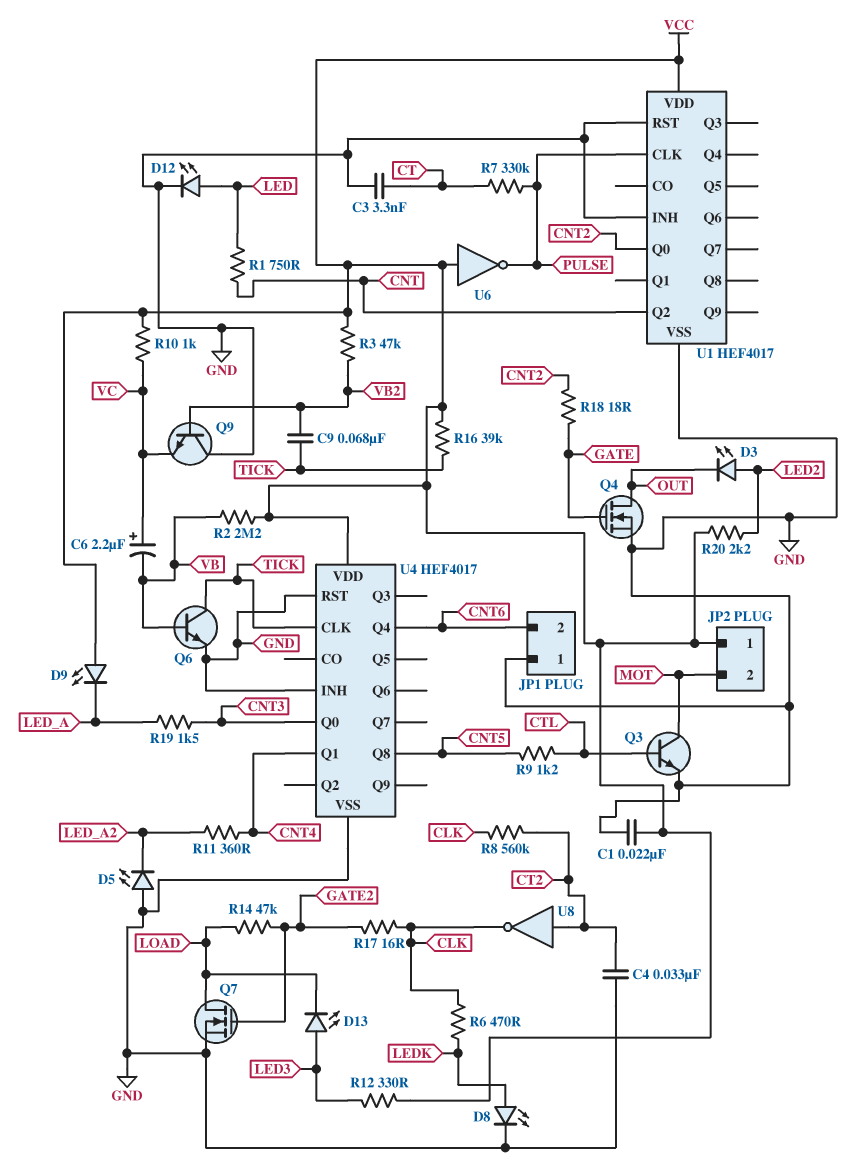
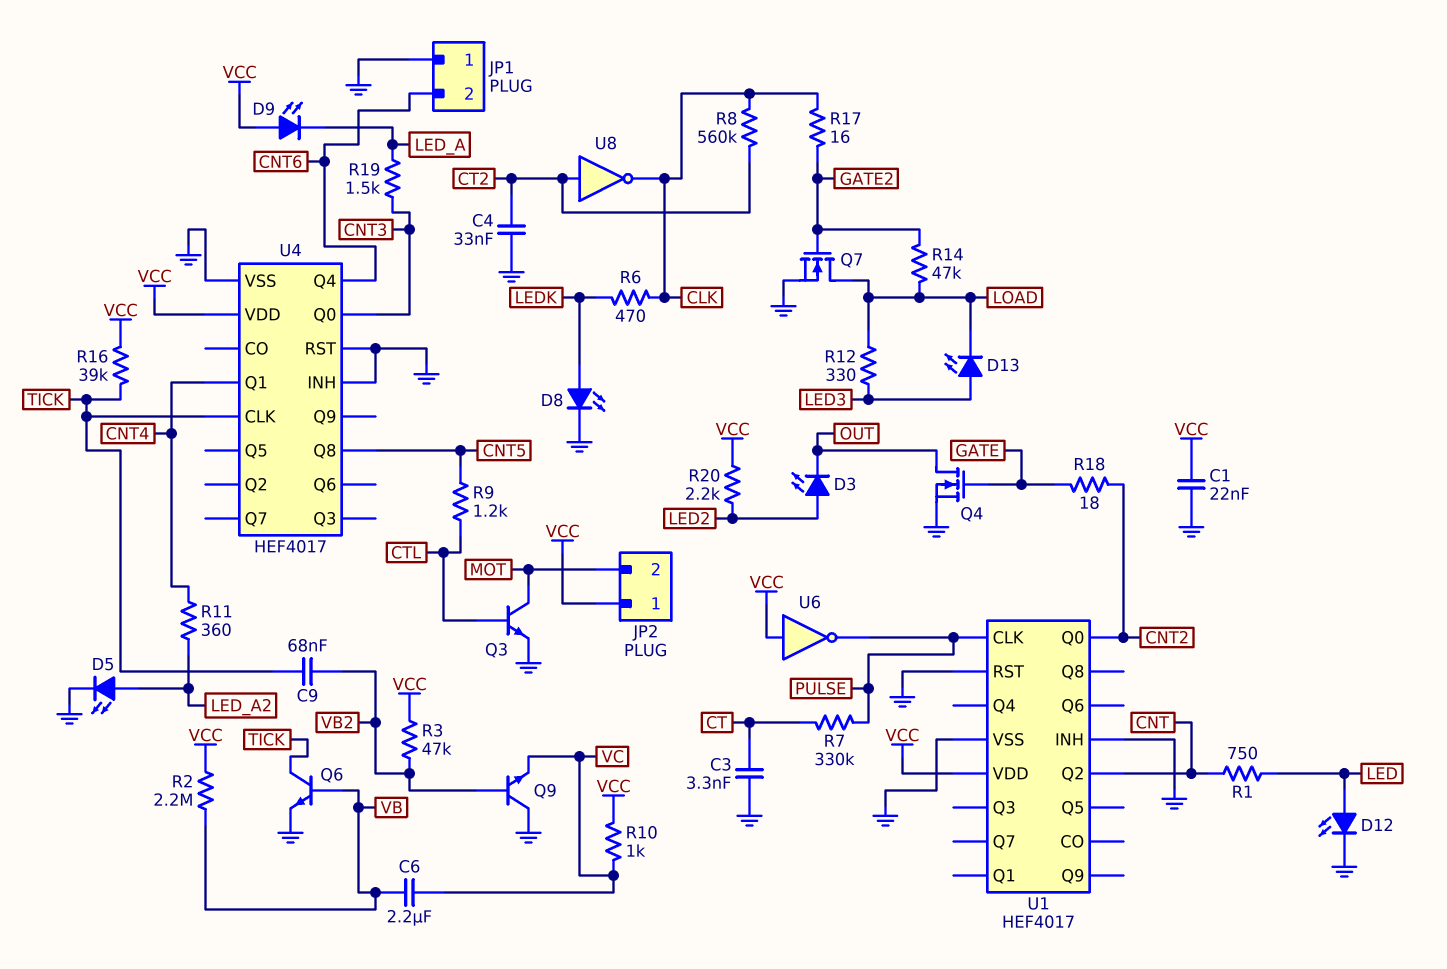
C6: 2.2uF (plus VC, minus VB) -> 2.2uF (VB, VC)
D5: LED (A GND, K LED_A2) -> LED (A LED_A2, K GND)
R12: 330 (LED3, VCC) -> 330 (LED3, LOAD)

